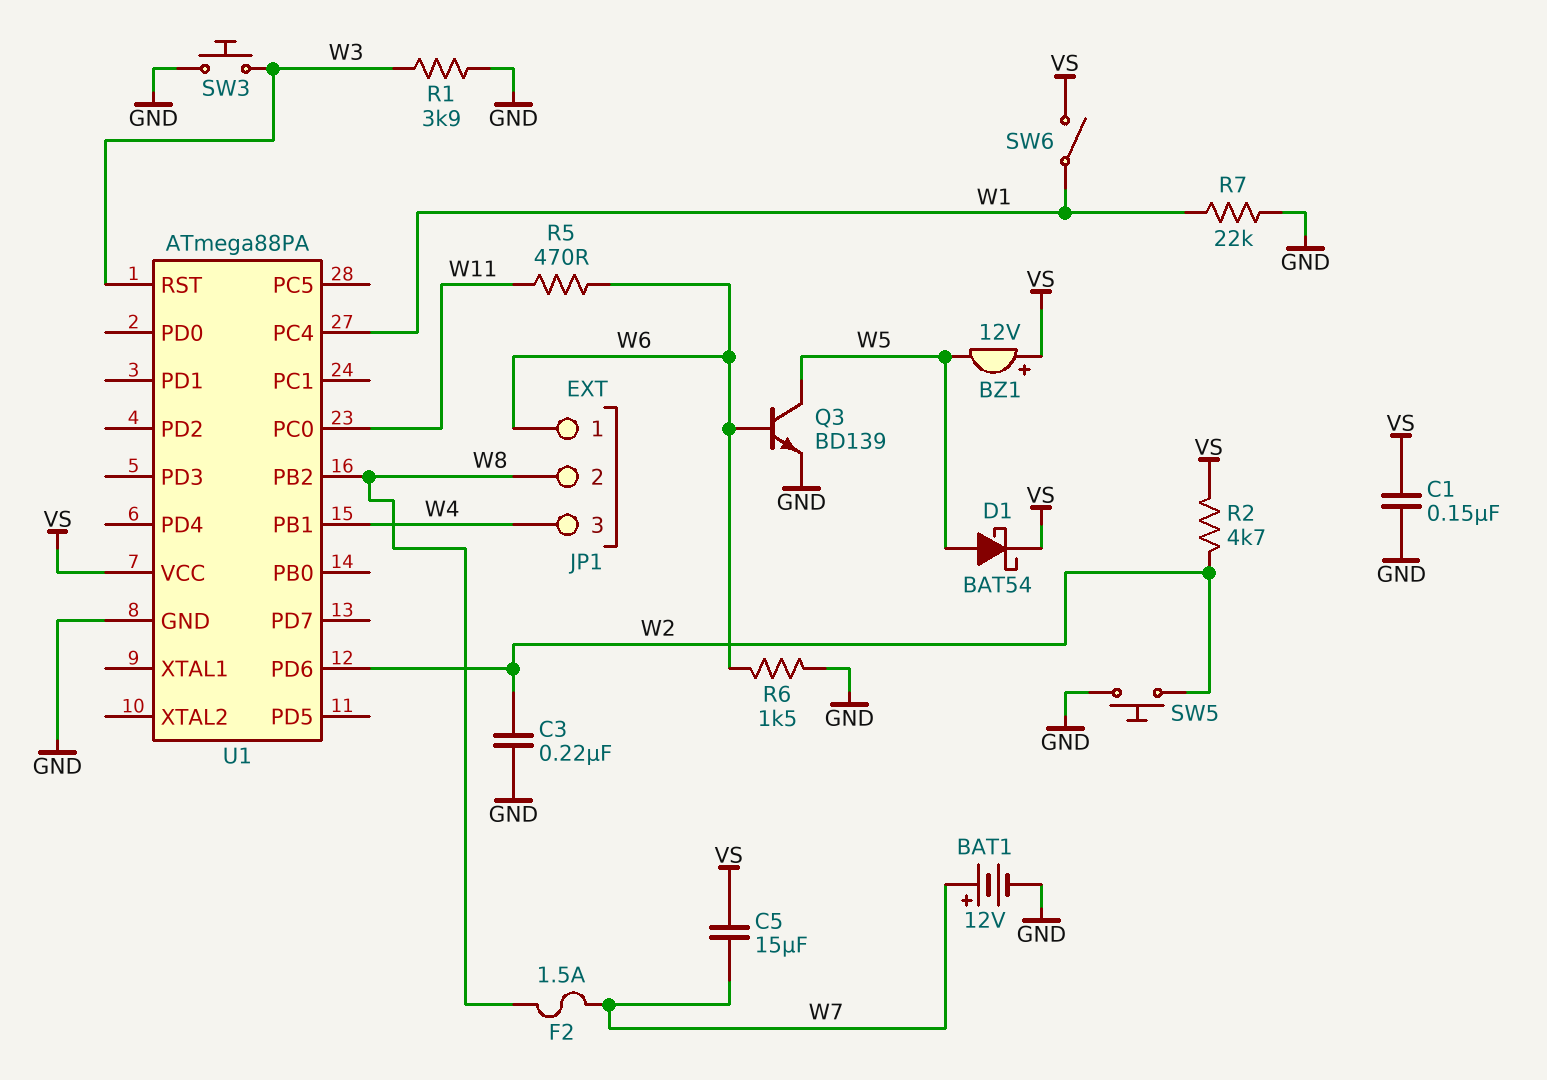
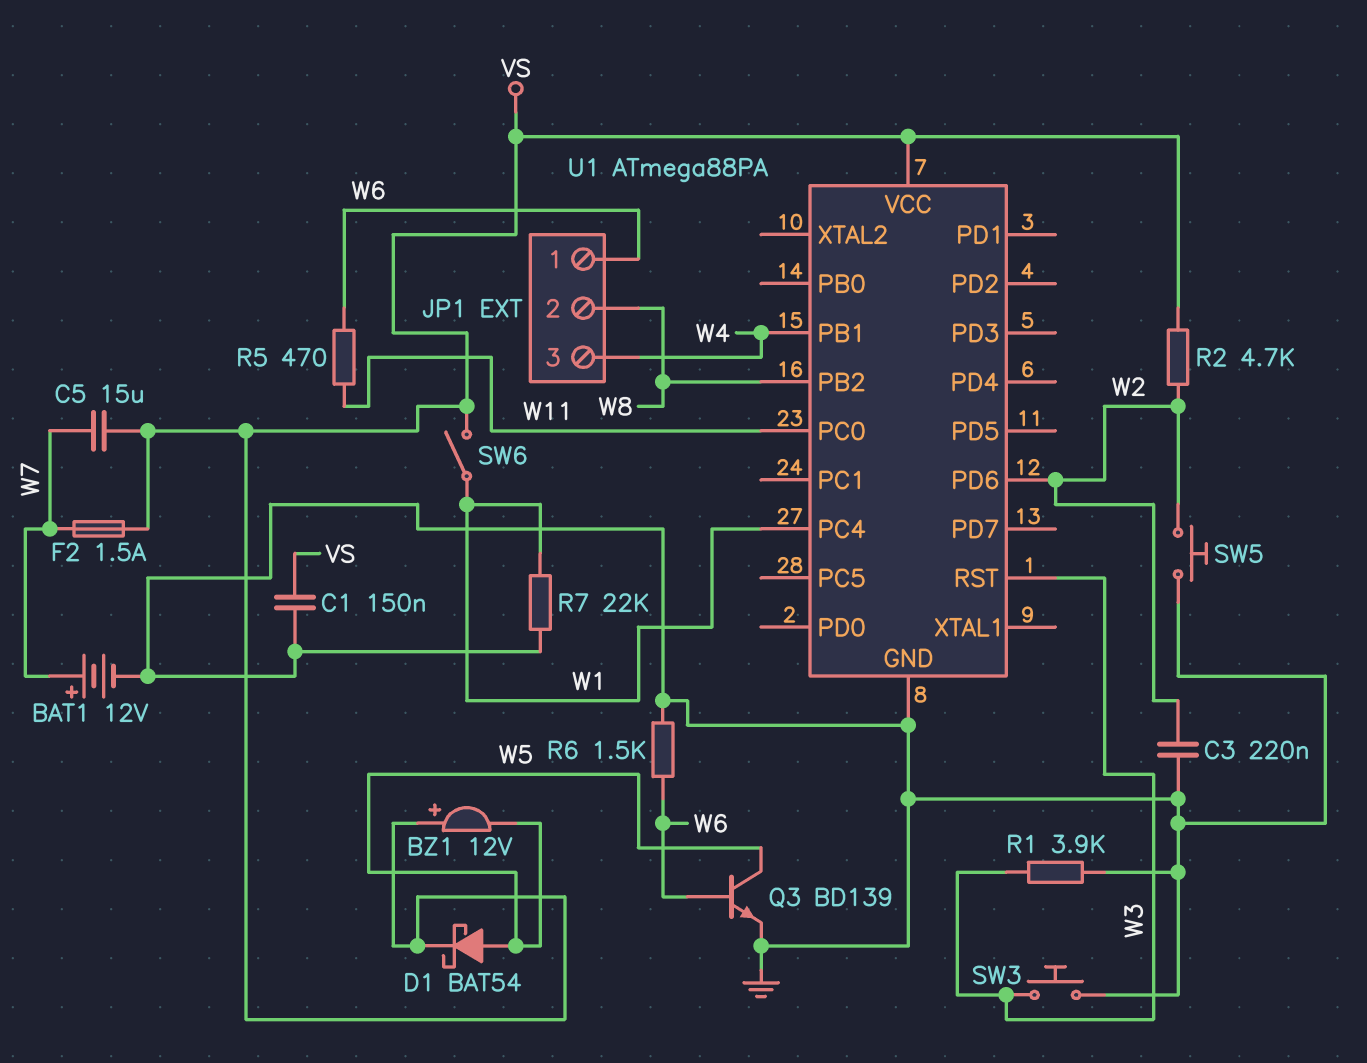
F2: 1.5A (W7, W8) -> 1.5A (VS, W7)

